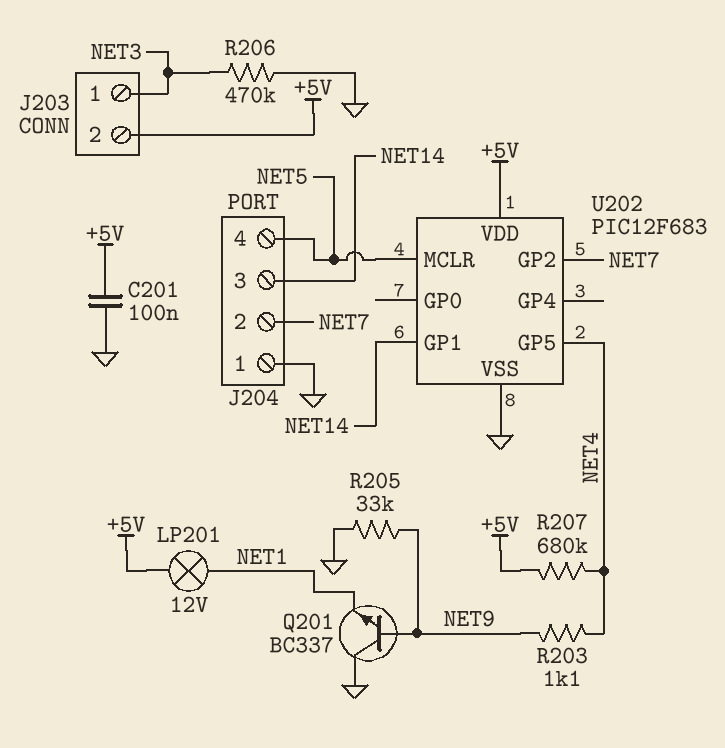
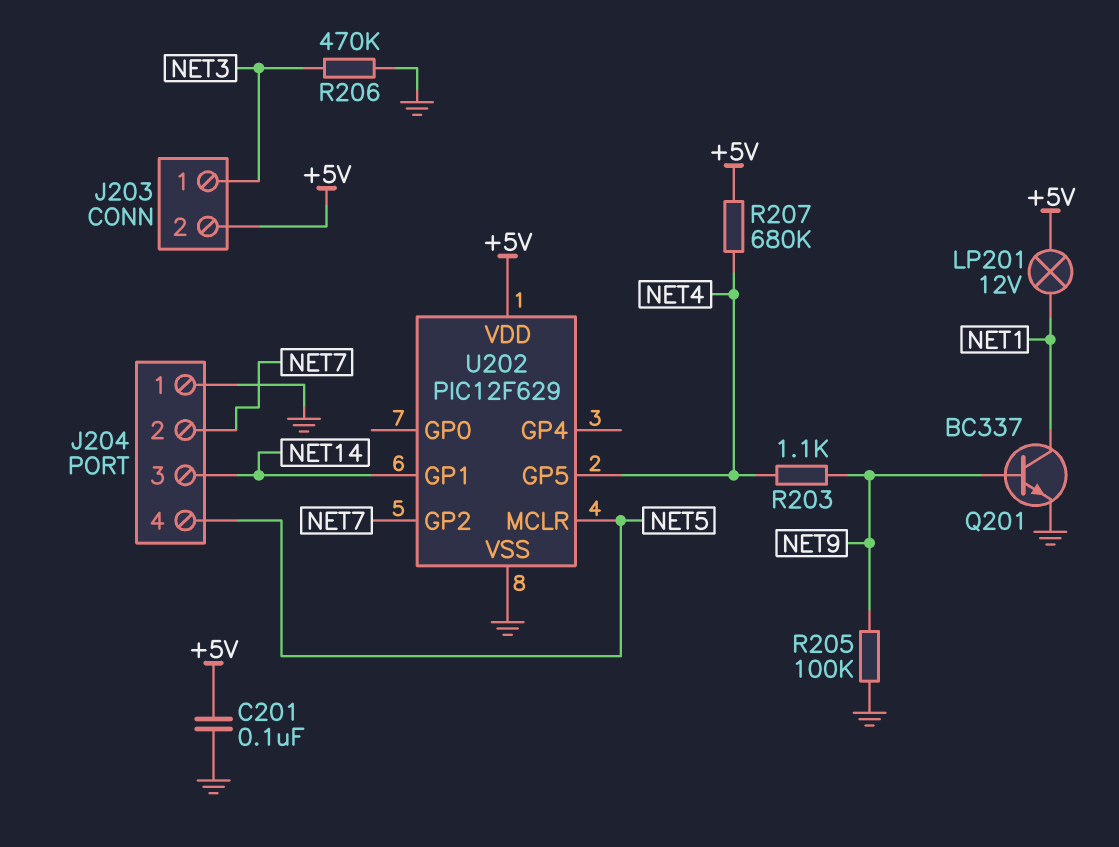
Q201: NPN BC337 (B NET9, C GND, E NET1) -> NPN BC337 (B NET9, C NET1, E GND)
R205: 33k (GND, NET9) -> 100k (GND, NET9)
U202: PIC12F683 -> PIC12F629

